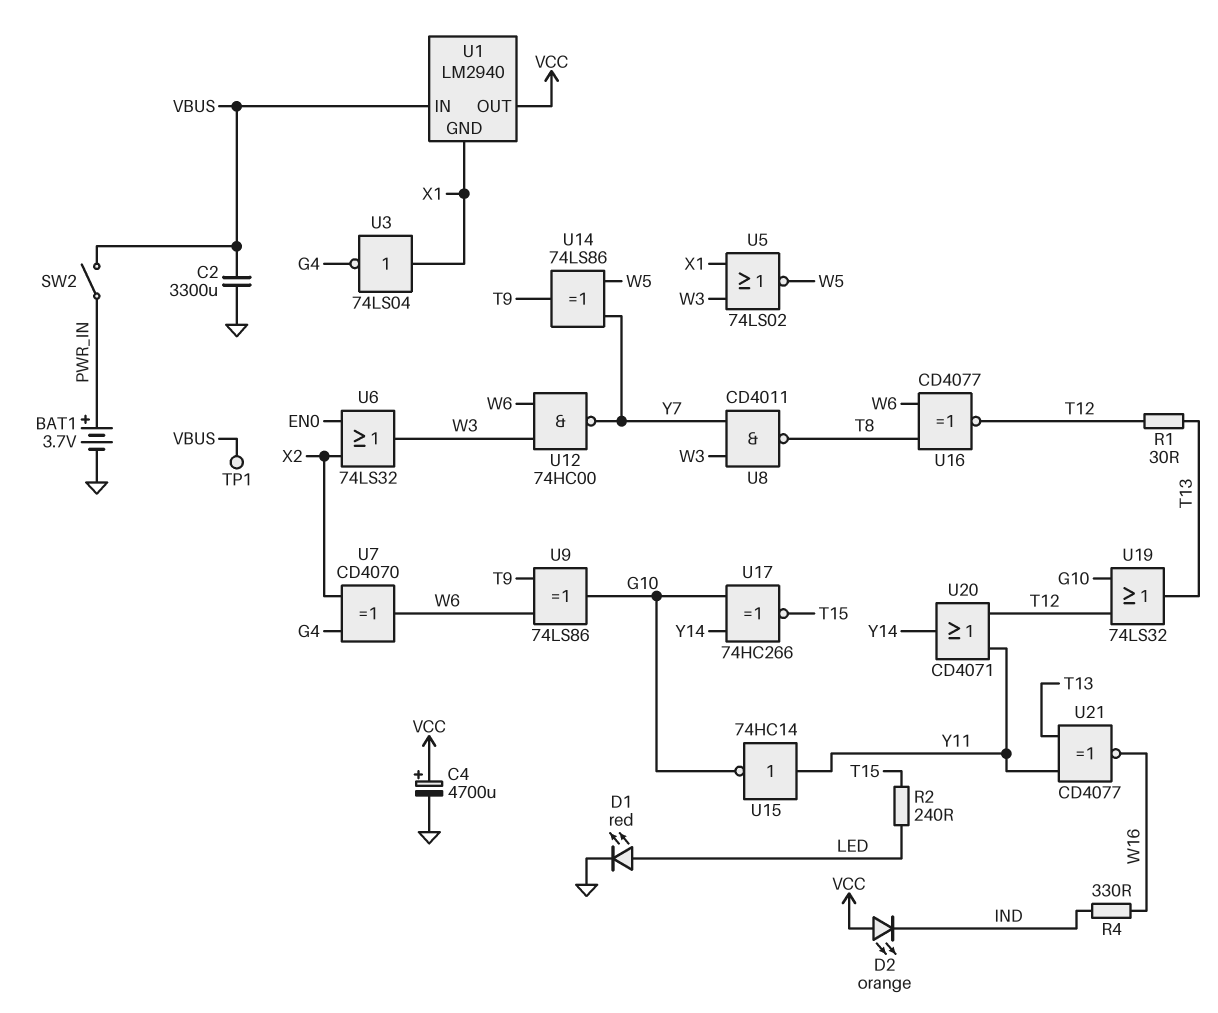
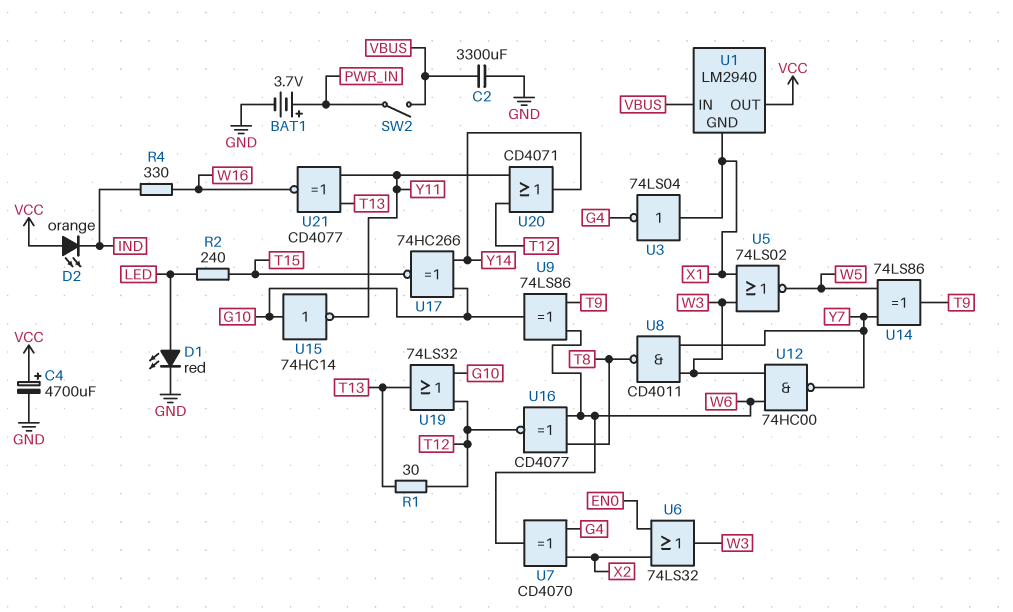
TP1: test point (VBUS) -> none
U15: NOT 74HC14 (in Y11, out G10) -> NOT 74HC14 (in G10, out Y11)

